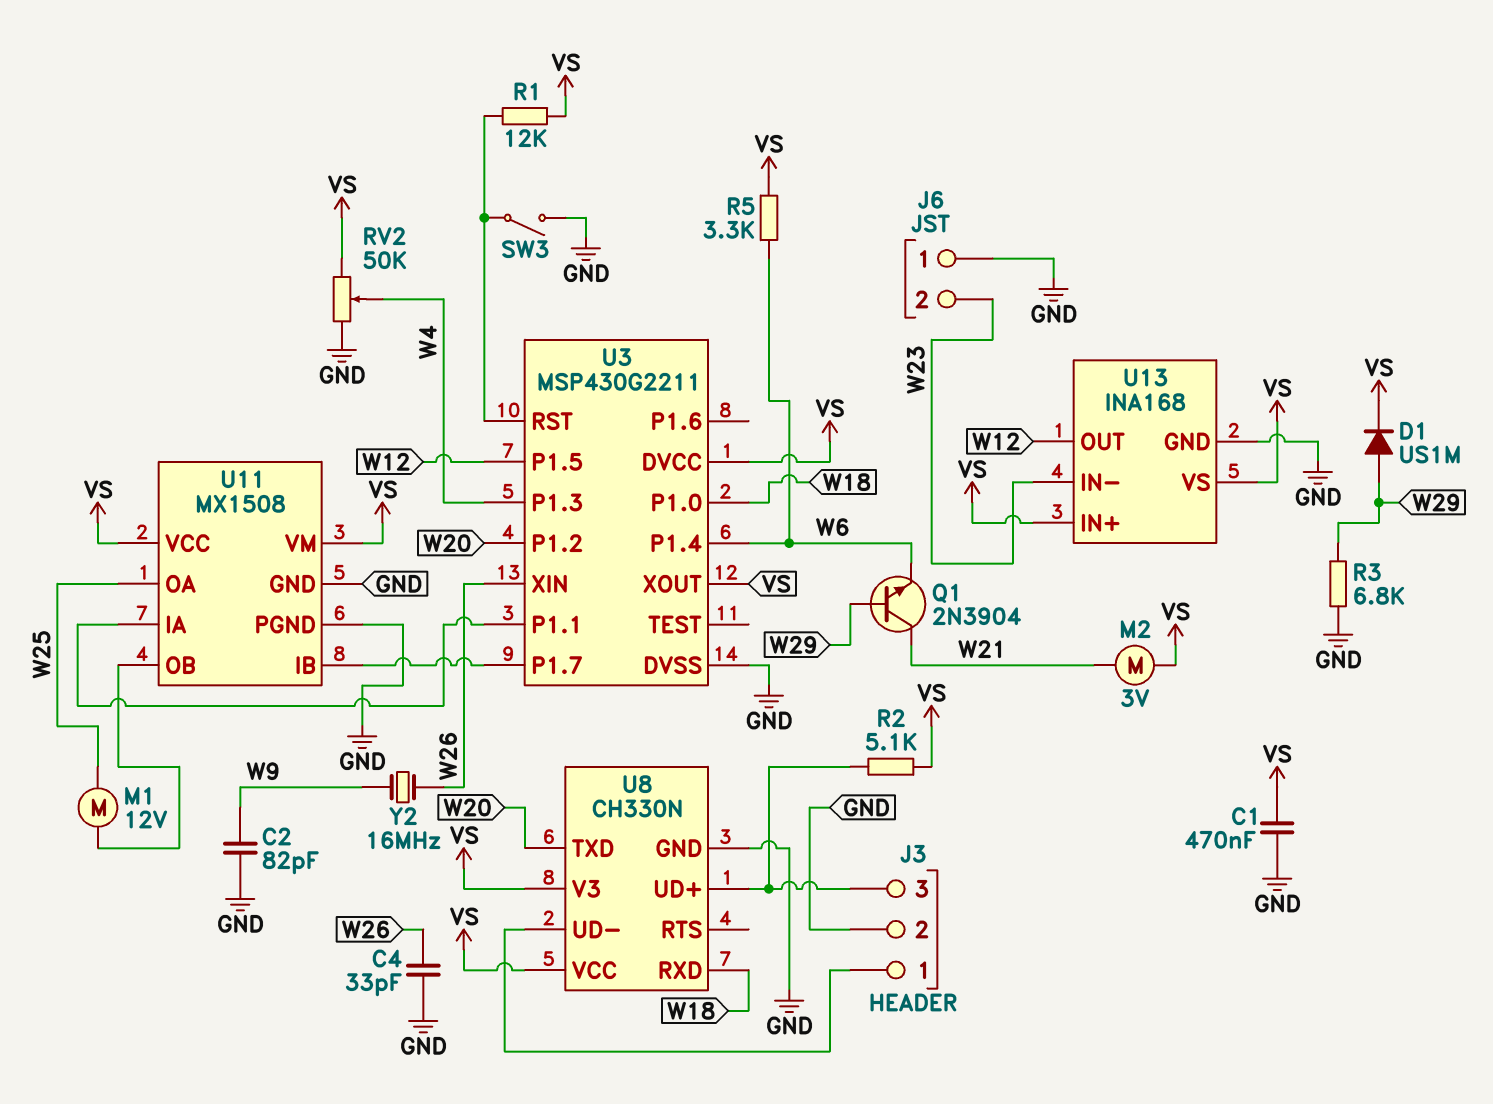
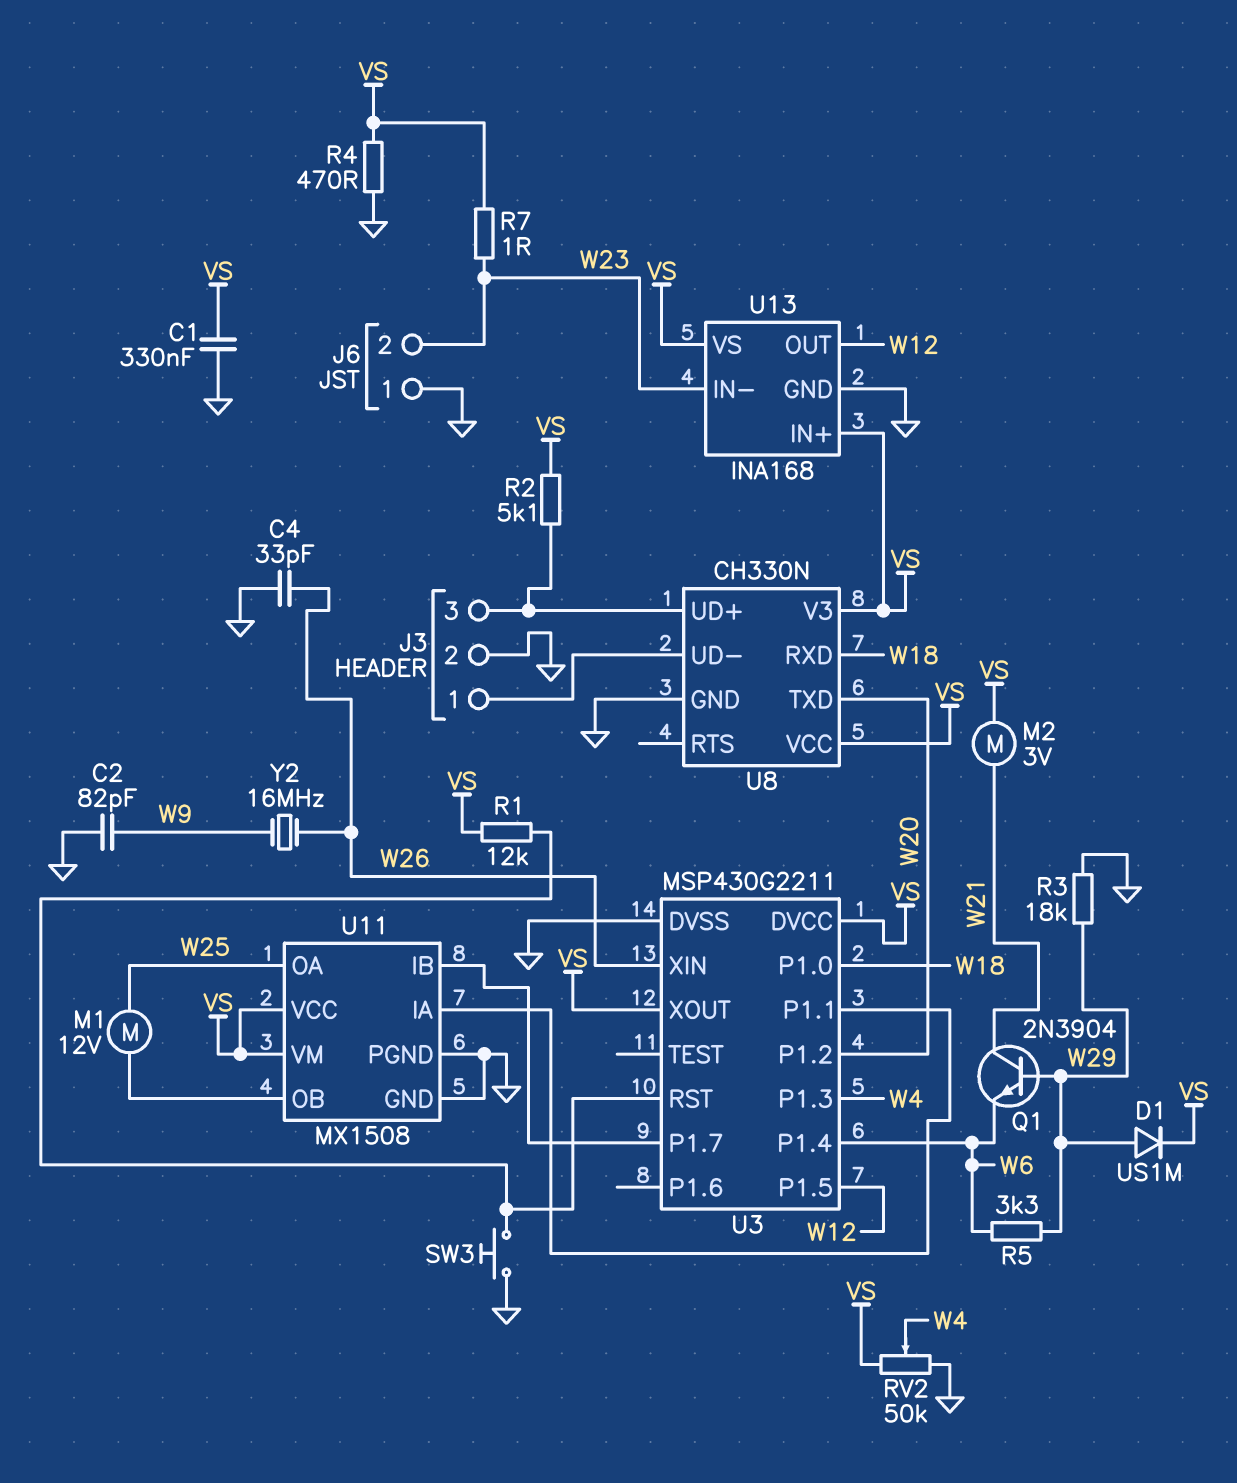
C1: 470nF (GND, VS) -> 330nF (GND, VS)
R3: 6.8k (GND, W29) -> 18k (GND, W29)
R4: none -> 470 (GND, VS)
R5: 3.3k (VS, W6) -> 3.3k (W6, W29)
R7: none -> 1 (VS, W23)
SW3: switch (GND, U3/RST) -> button (GND, U3/RST)

